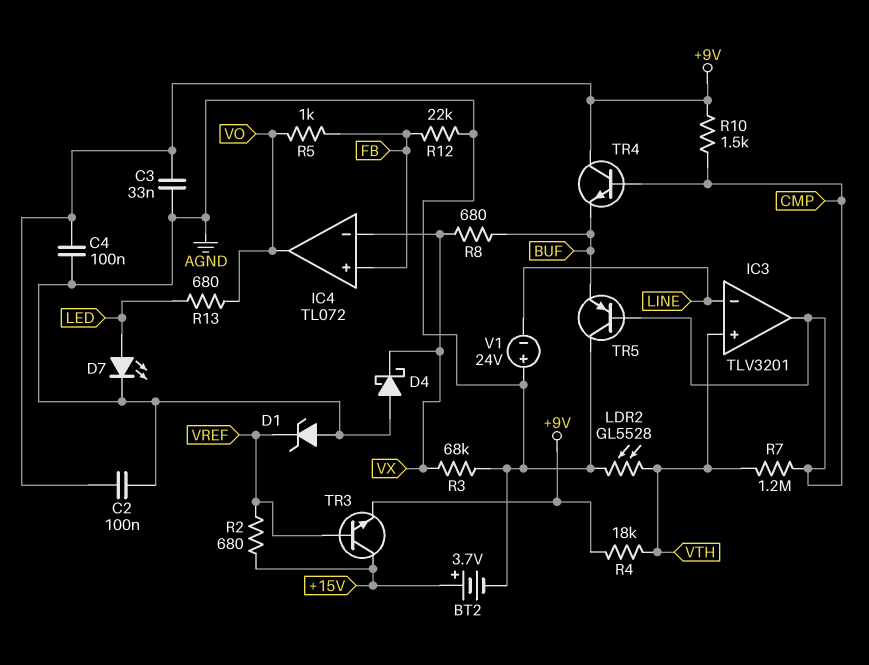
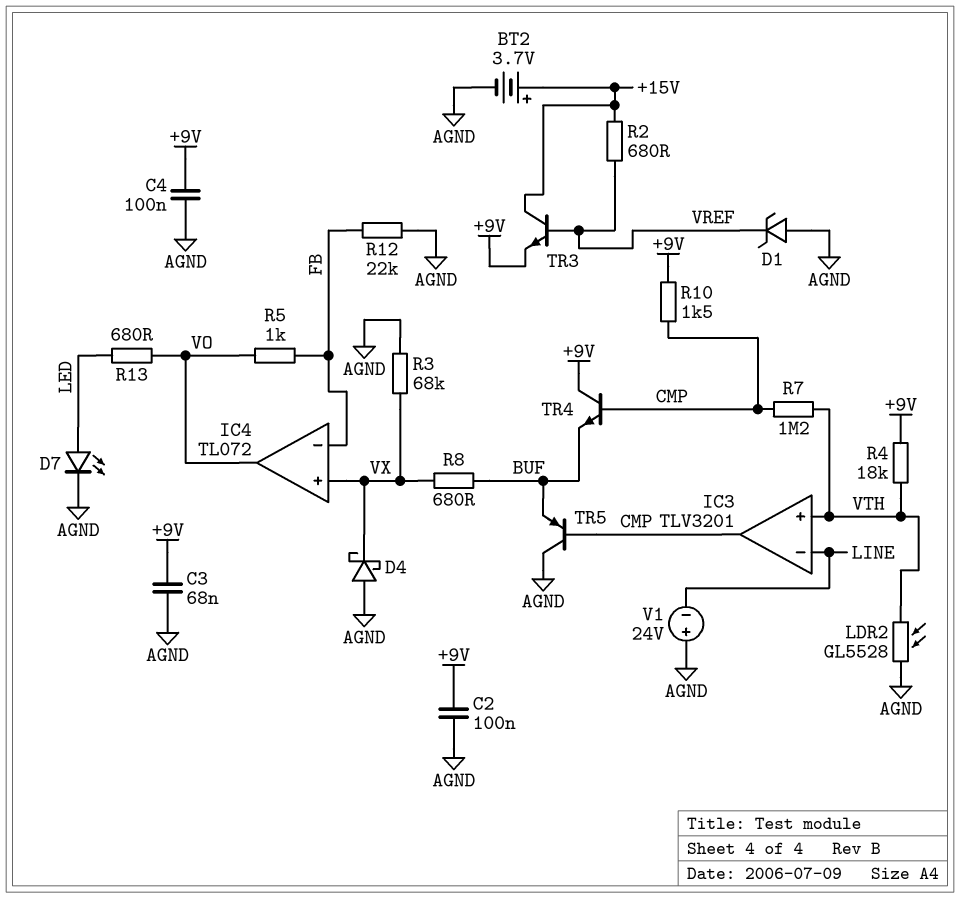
C3: 33nF (+9V, AGND) -> 68nF (+9V, AGND)
IC4 pin in+: FB -> VX
IC4 pin in-: VX -> FB

